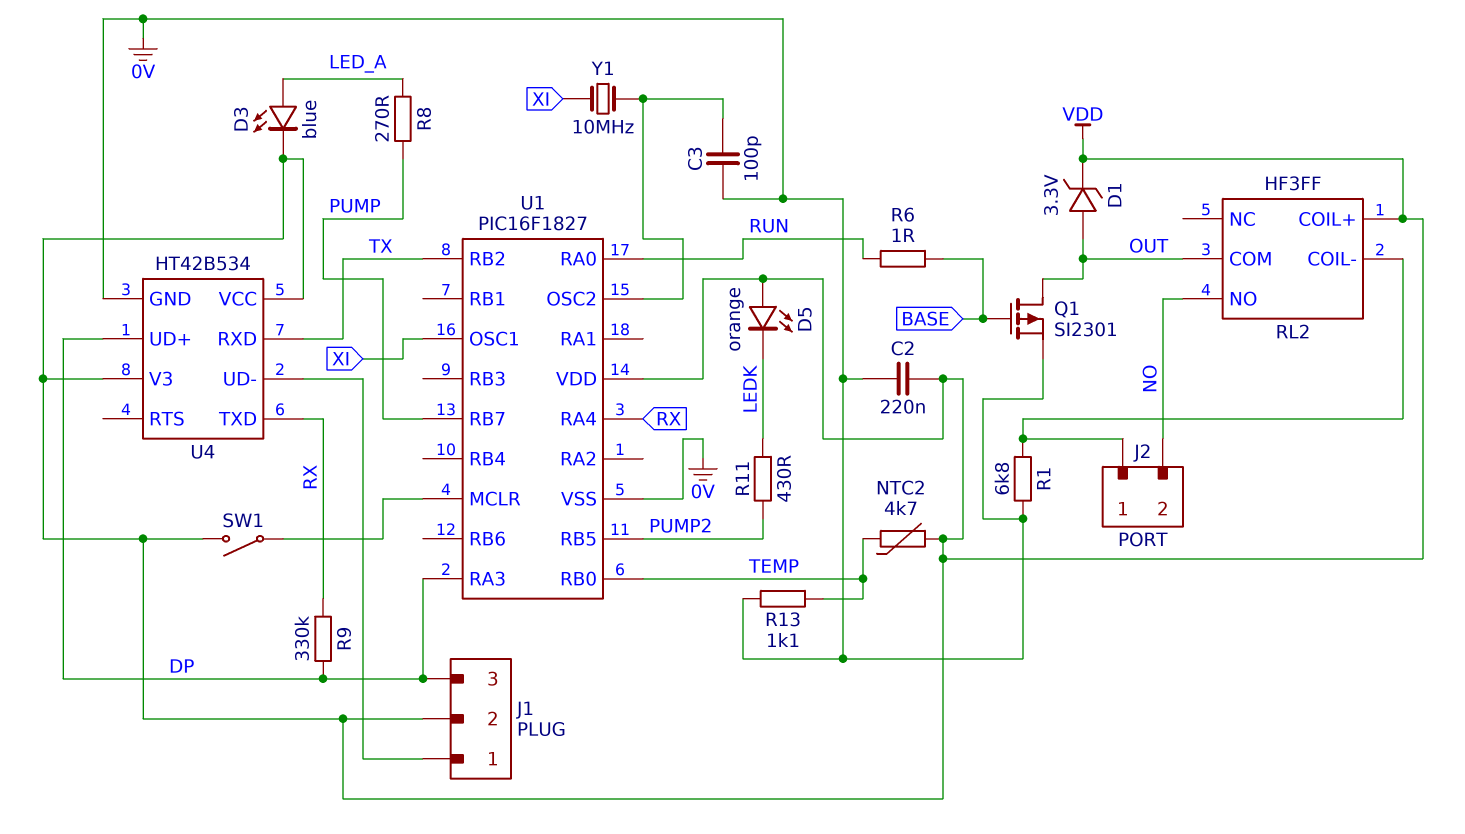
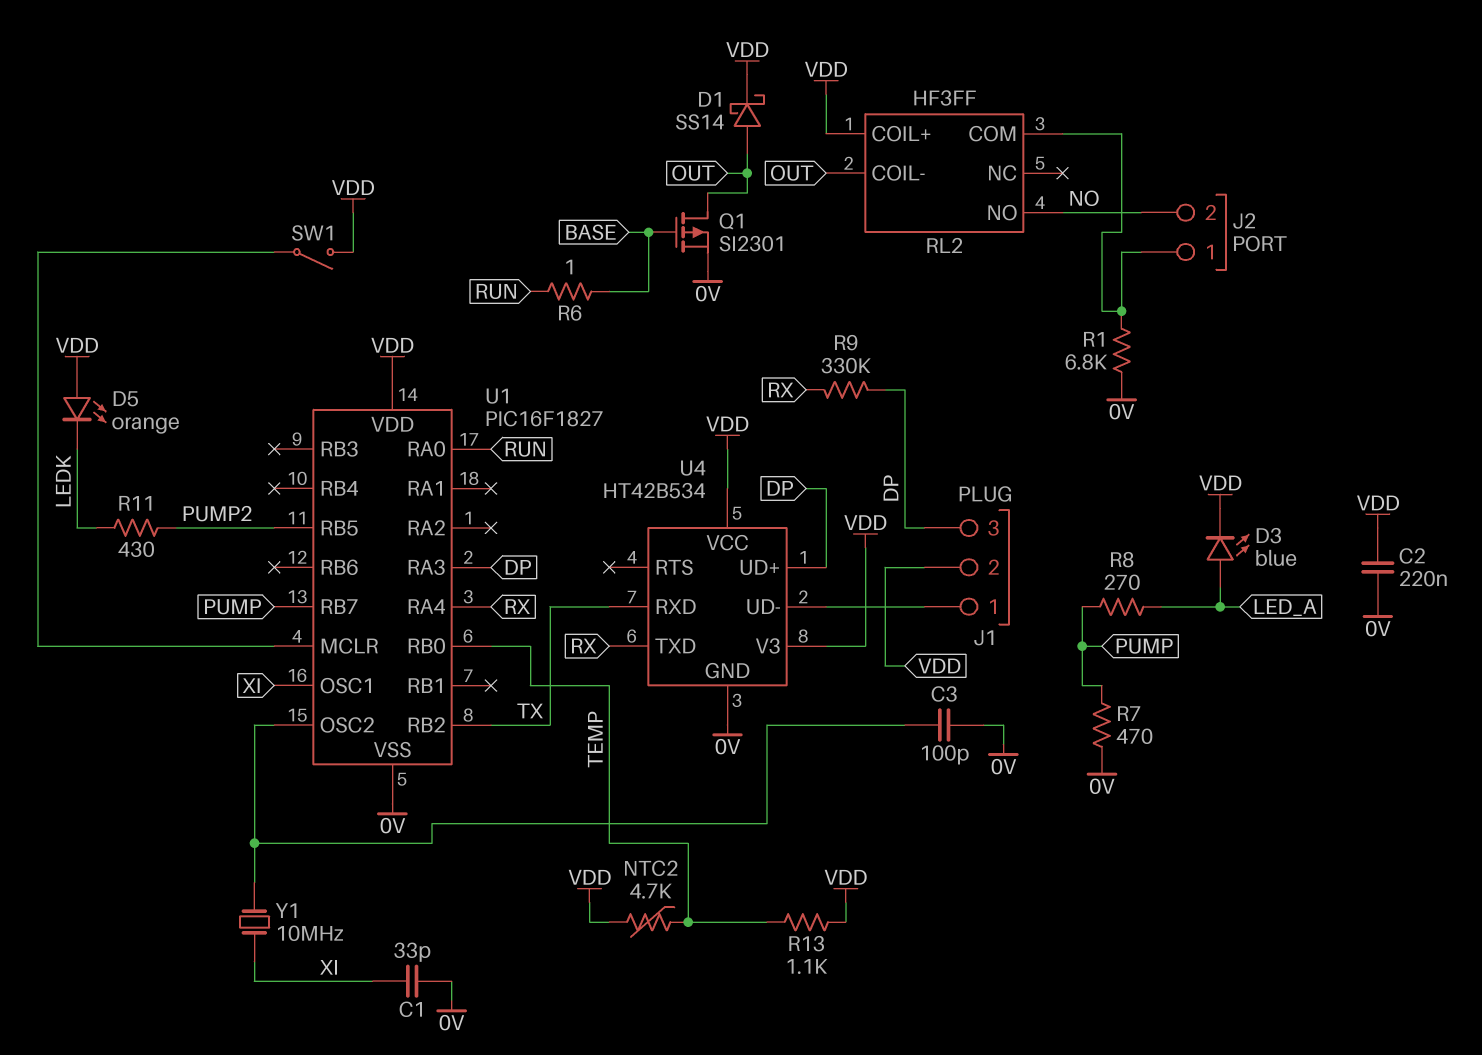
C1: none -> 33pF (0V, XI)
D1: zener 3.3V (A OUT, K VDD) -> schottky SS14 (A OUT, K VDD)
R7: none -> 470 (0V, PUMP)
R13: 1.1k (0V, TEMP) -> 1.1k (TEMP, VDD)
RL2 pin COIL-: J2/1 -> OUT
RL2 pin COM: OUT -> J2/1

